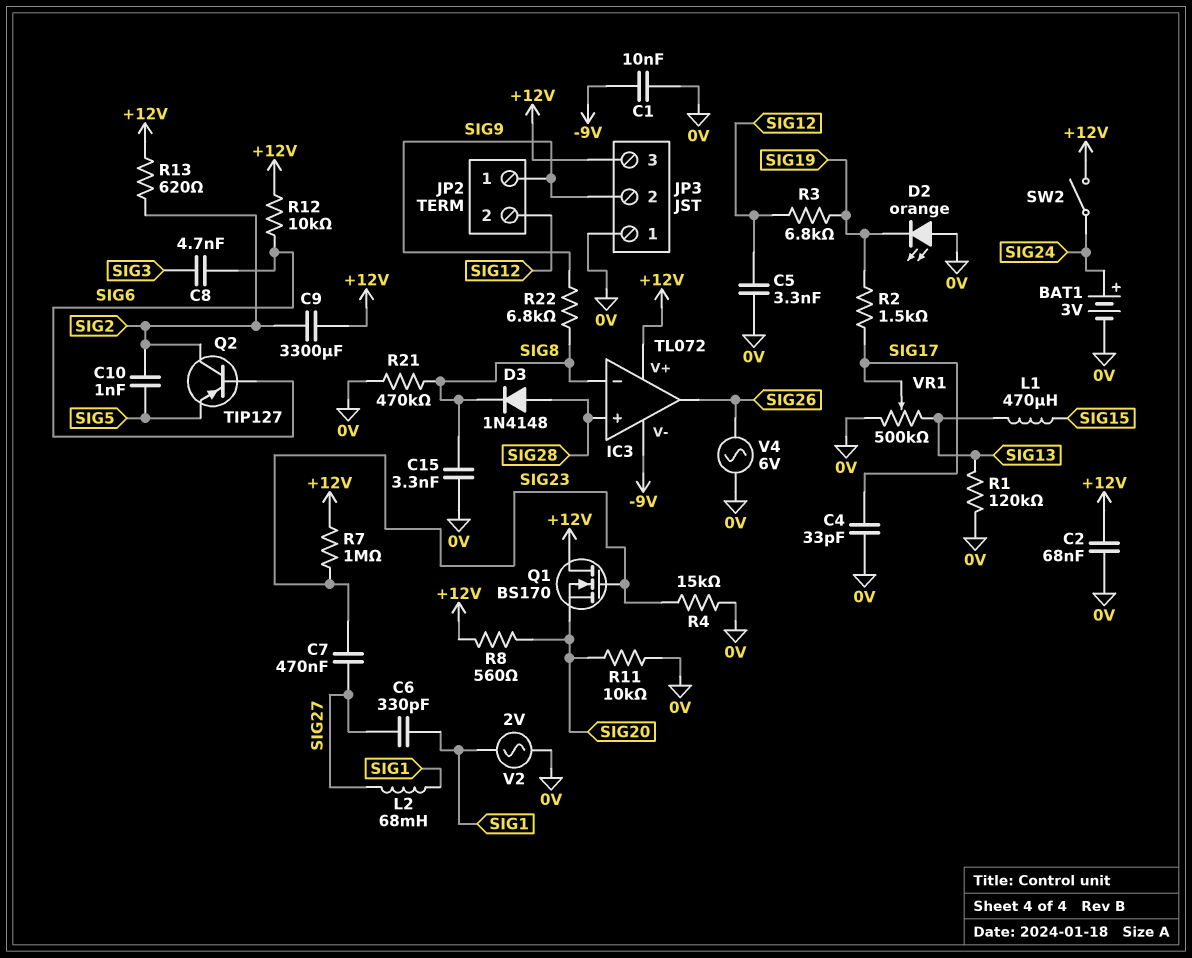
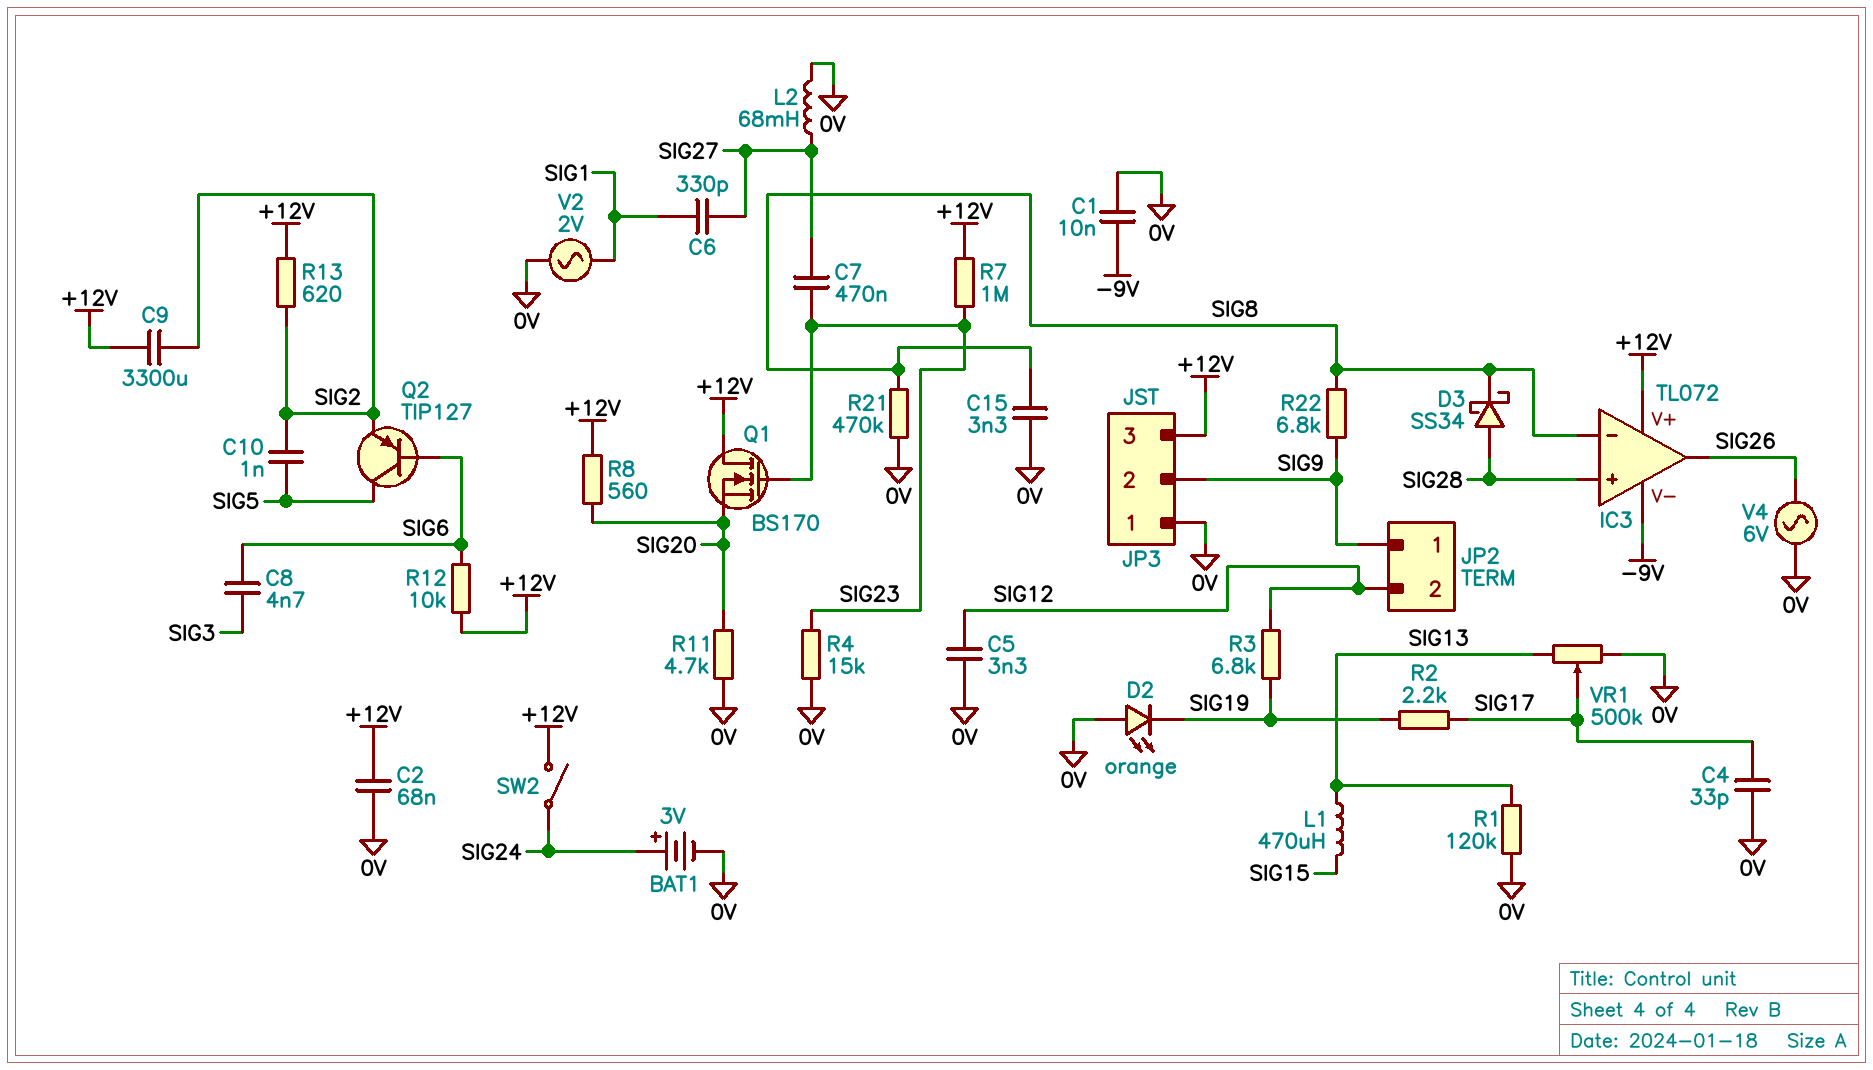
D3: diode 1N4148 (A SIG28, K SIG8) -> schottky SS34 (A SIG28, K SIG8)
L2: 68mH (SIG1, SIG27) -> 68mH (0V, SIG27)
Q2: PNP TIP127 (B SIG6, C SIG2, E SIG5) -> PNP TIP127 (B SIG6, C SIG5, E SIG2)
R2: 1.5k (SIG17, SIG19) -> 2.2k (SIG17, SIG19)
R11: 10k (0V, SIG20) -> 4.7k (0V, SIG20)

